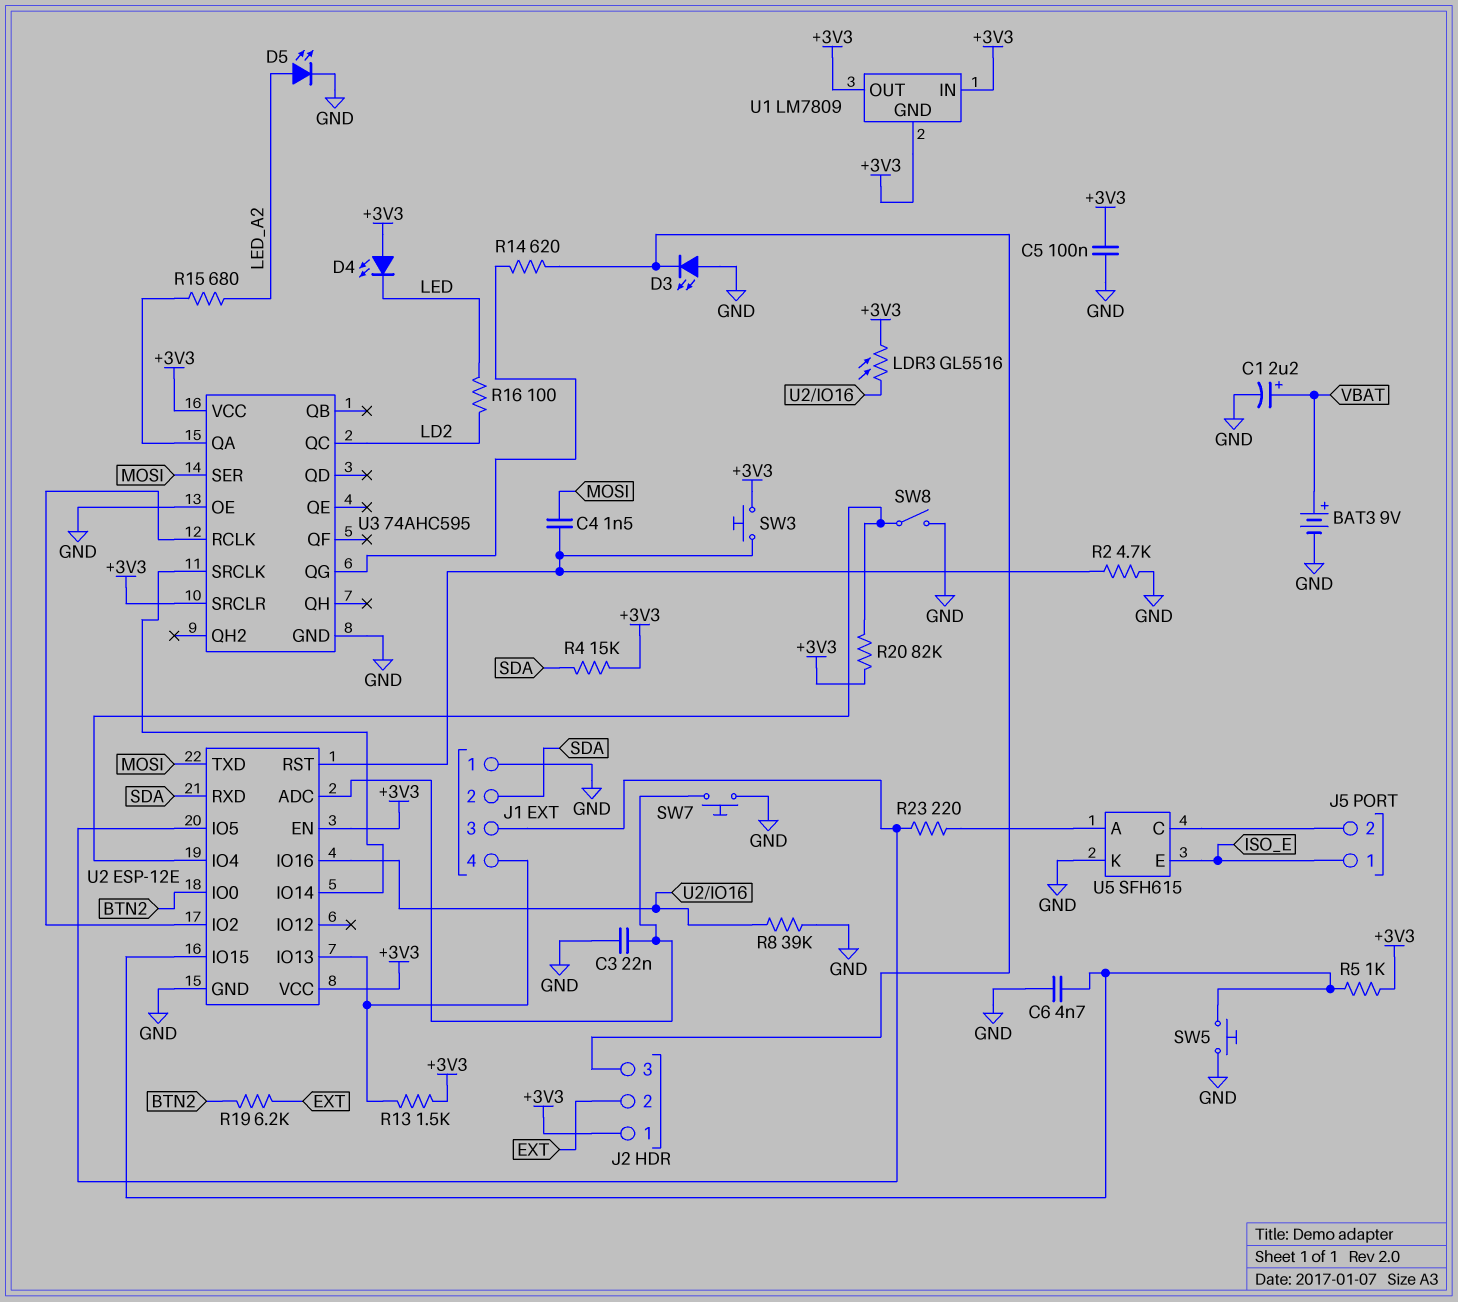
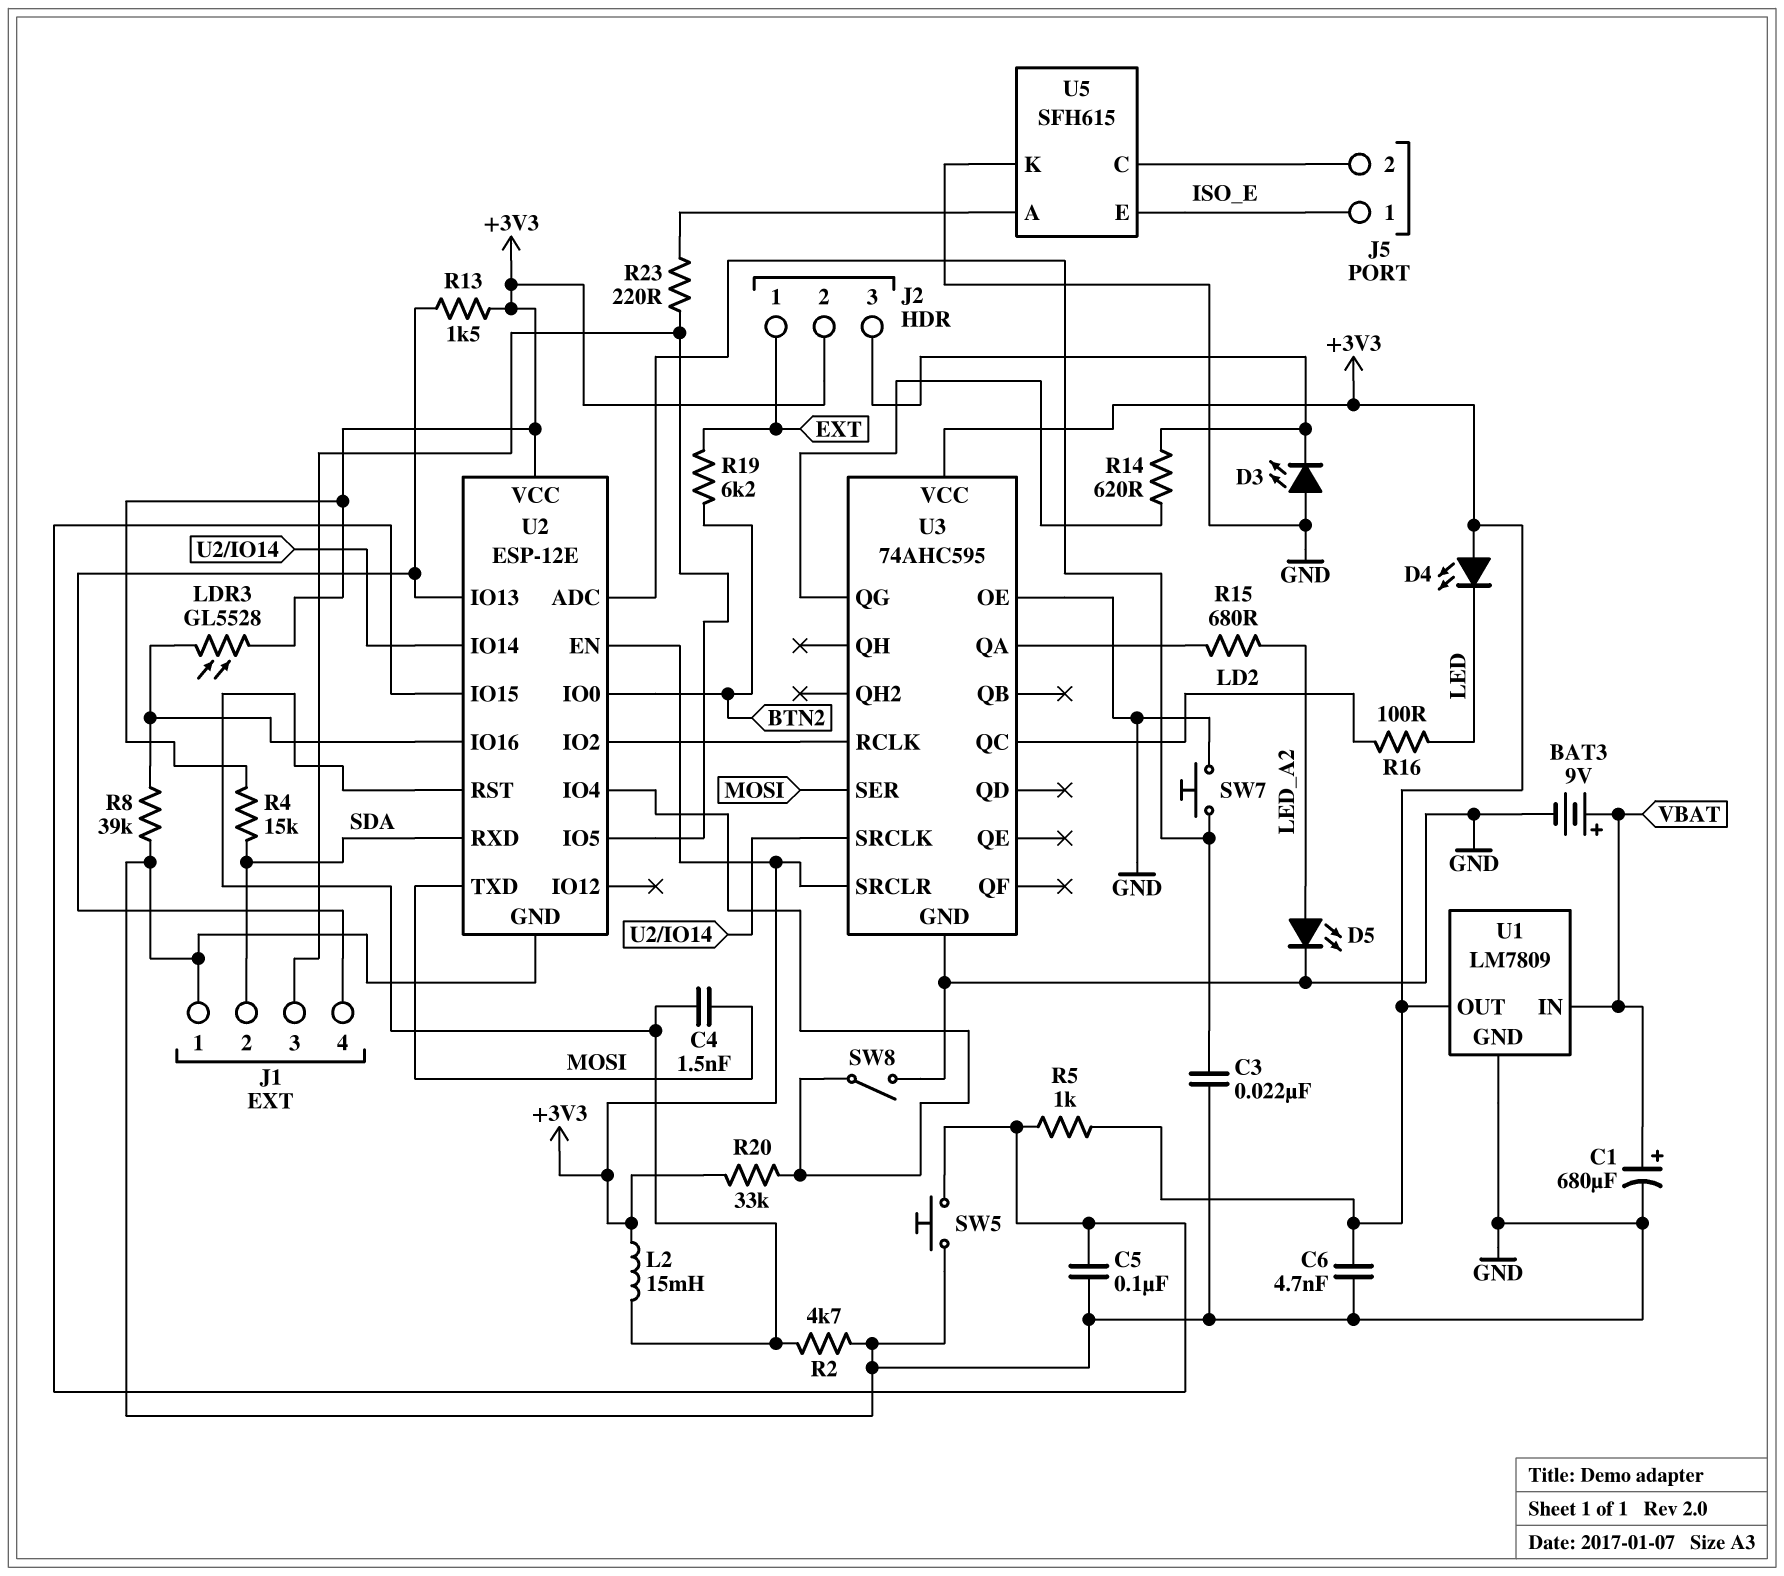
C1: 2.2uF (plus VBAT, minus GND) -> 680uF (plus VBAT, minus GND)
C5: 100nF (+3V3, GND) -> 100nF (GND, U2/IO15)
C6: 4.7nF (GND, U2/IO15) -> 4.7nF (+3V3, GND)
J2 pin 1: +3V3 -> EXT
J2 pin 2: EXT -> +3V3
L2: none -> 15mH (+3V3, U2/RST)
LDR3: GL5516 (+3V3, U2/IO16) -> GL5528 (+3V3, U2/IO16)
R20: 82k (+3V3, U2/IO4) -> 33k (+3V3, U2/IO4)
SW3: button (+3V3, U2/RST) -> none
U1 pin GND: +3V3 -> GND
U1 pin IN: +3V3 -> VBAT

